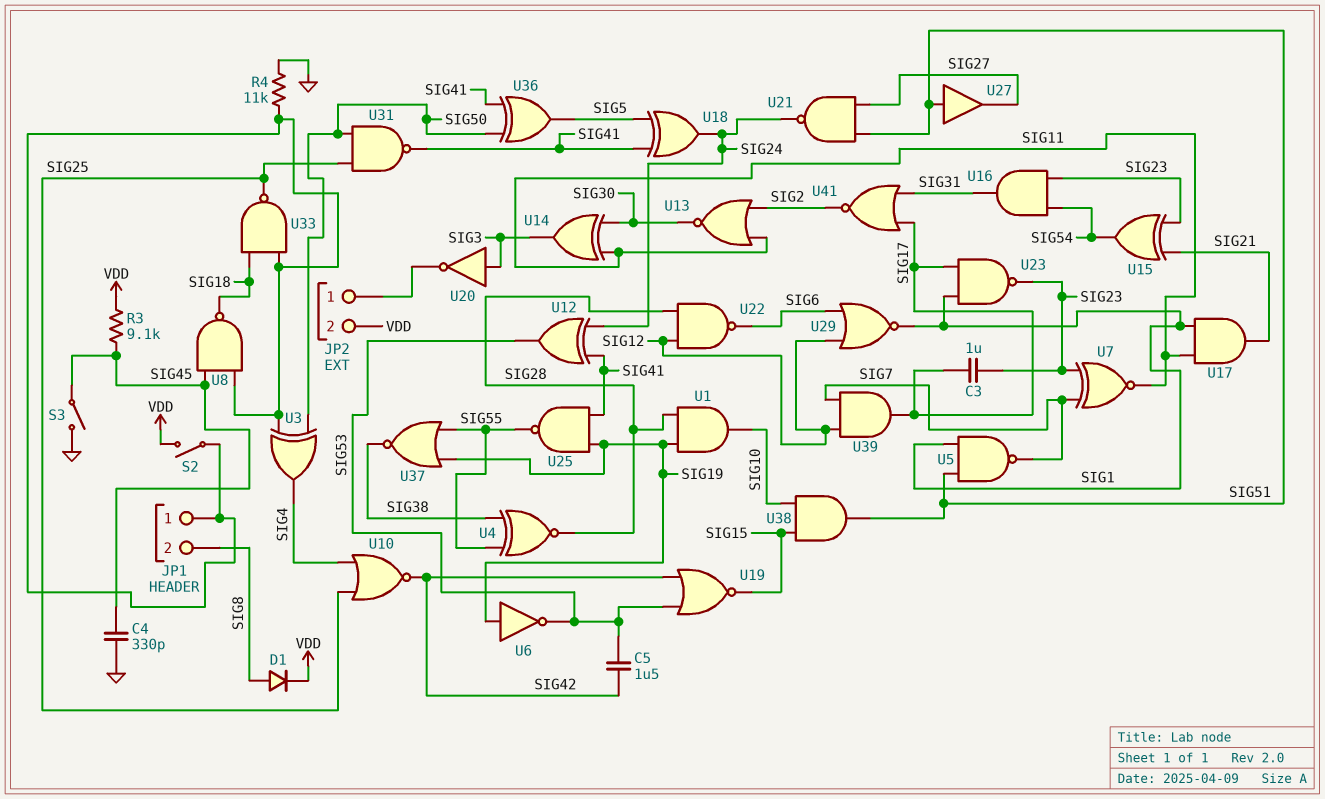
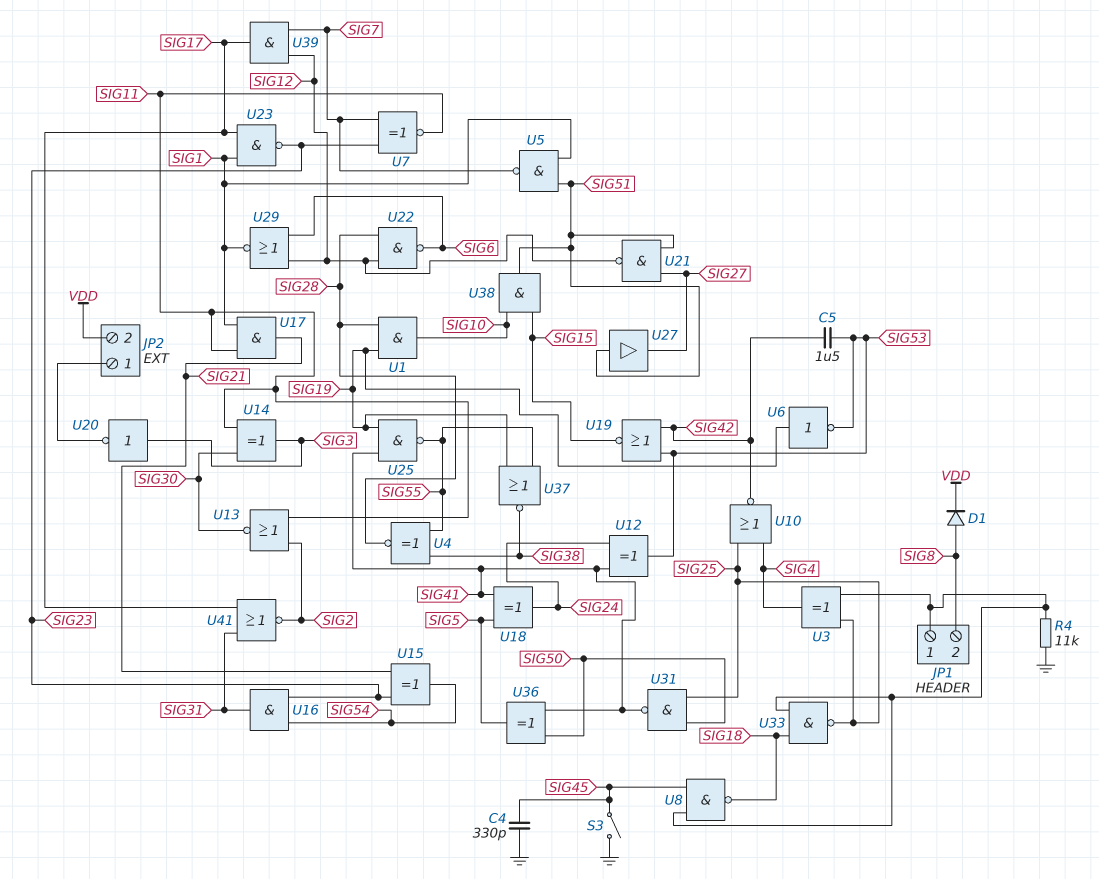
C3: 1uF (SIG17, SIG23) -> none
R3: 9.1k (SIG45, VDD) -> none
S2: switch (JP1/1, VDD) -> none
U3: XOR (in JP1/1, in SIG50, out SIG4) -> XOR (in JP1/1, in SIG25, out SIG4)
U21: NAND (in SIG27, in SIG51, out SIG24) -> NAND (in SIG27, in SIG51, out SIG12)

